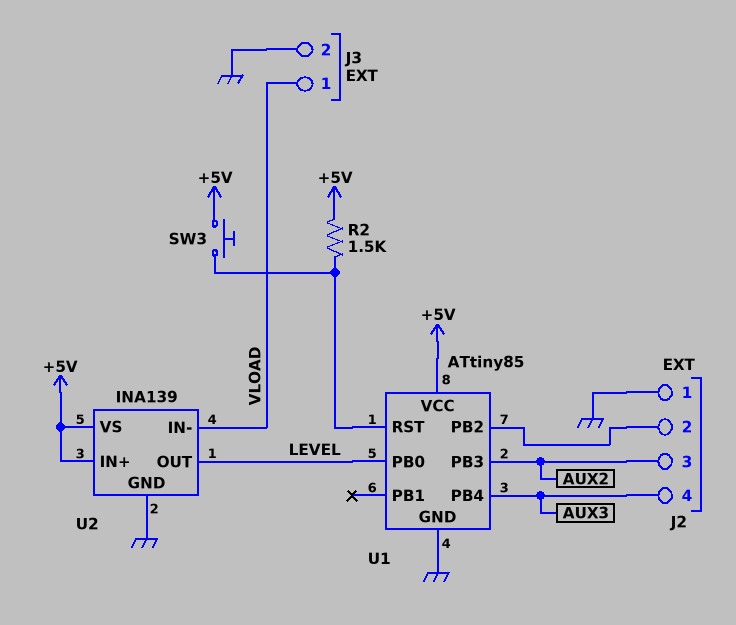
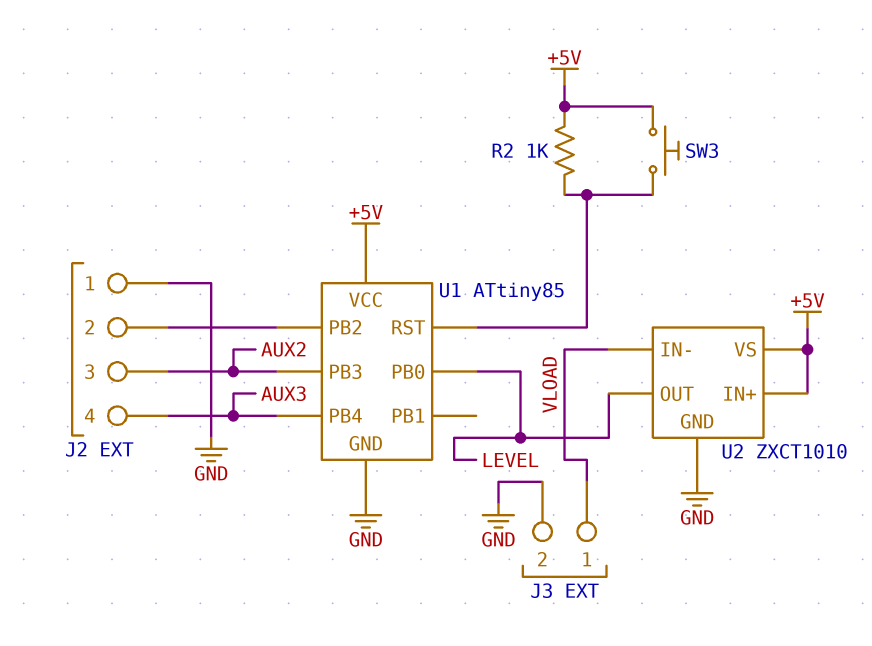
R2: 1.5k (+5V, U1/RST) -> 1k (+5V, U1/RST)
U2: INA139 -> ZXCT1010

